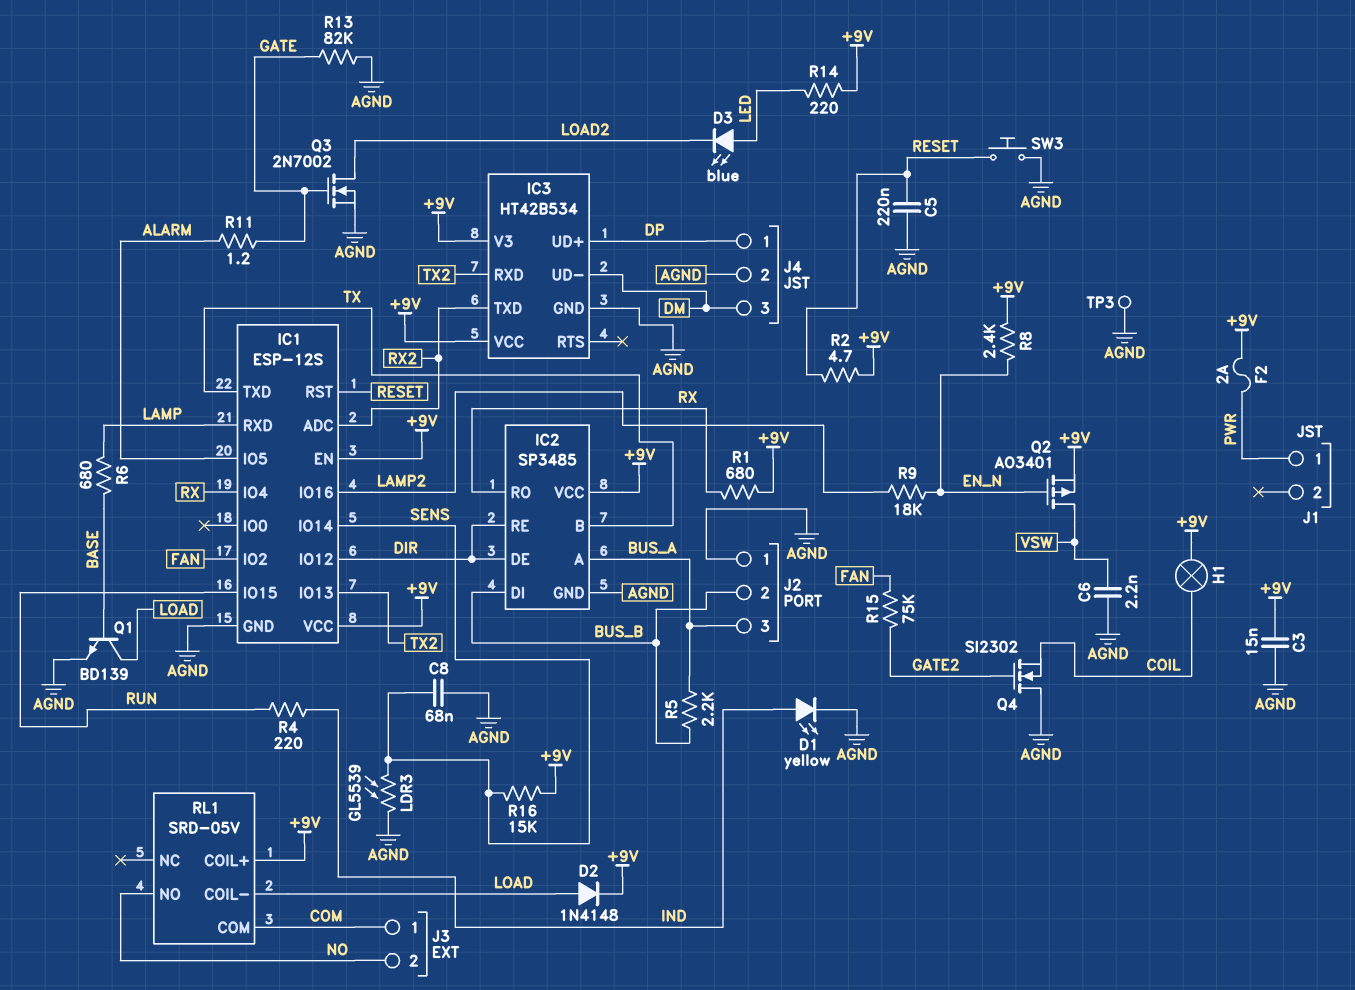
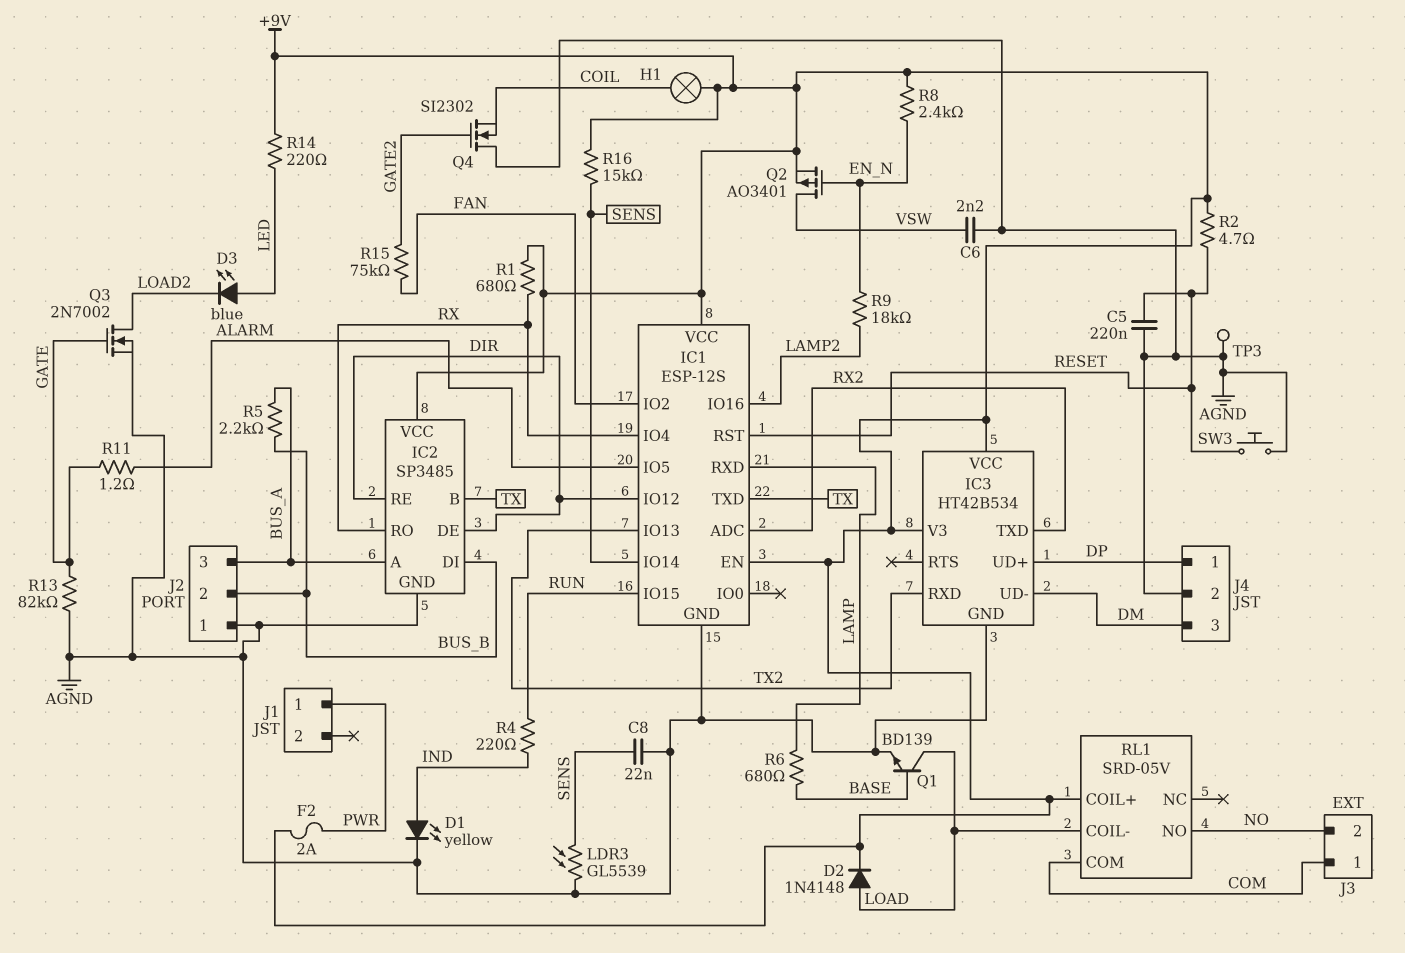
C3: 15nF (+9V, AGND) -> none
C8: 68nF (AGND, SENS) -> 22nF (AGND, SENS)

